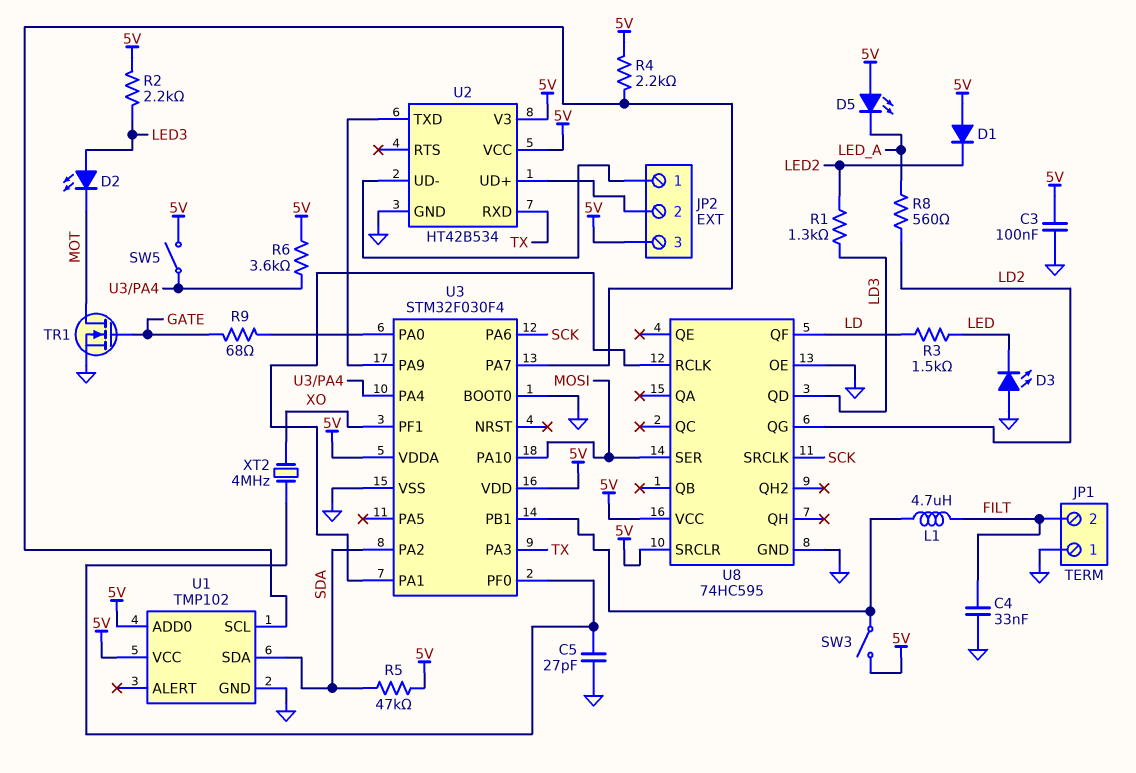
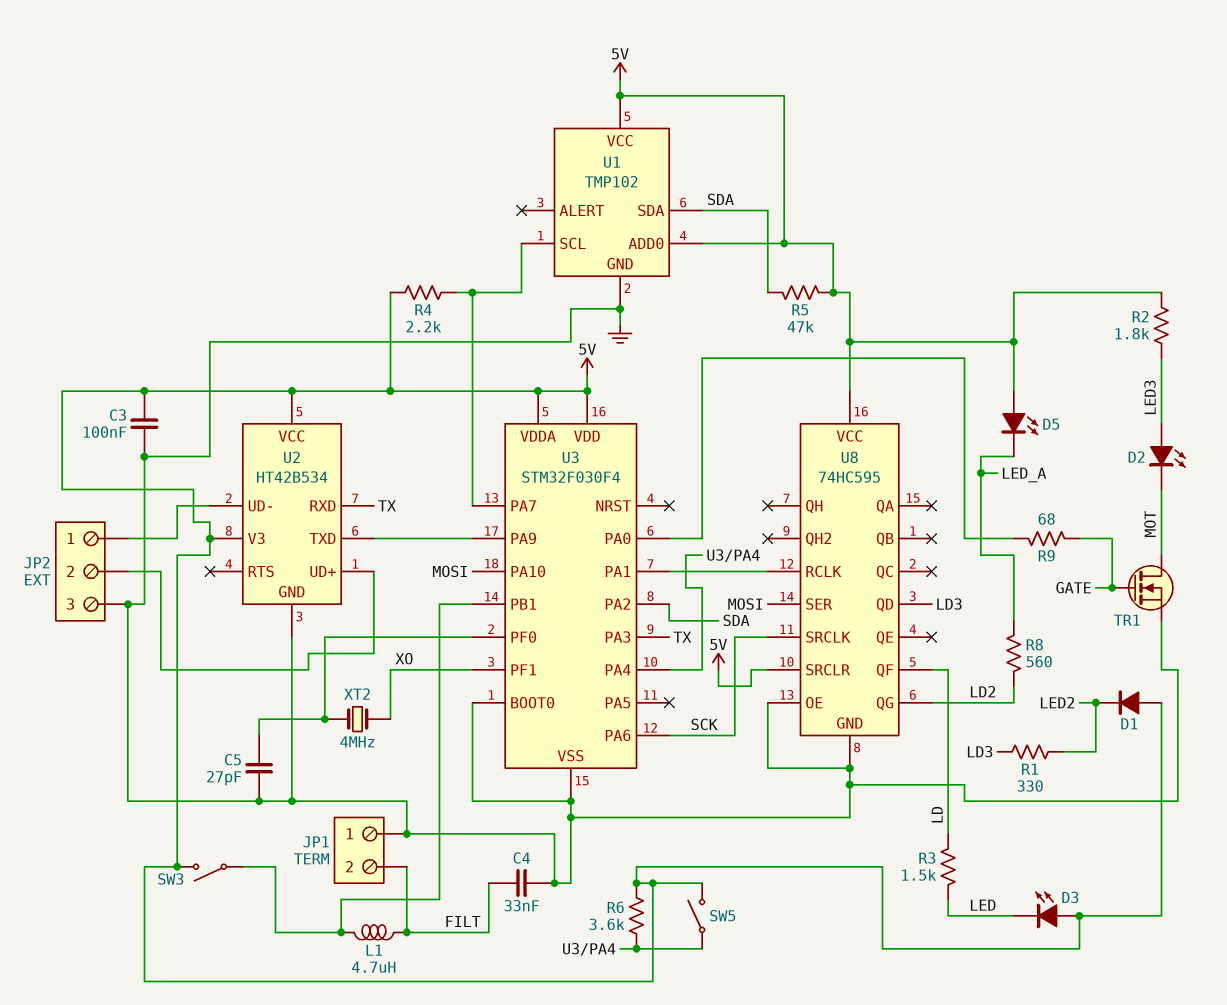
D3: LED (A GND, K LED) -> LED (A 5V, K LED)
JP2 pin 3: 5V -> GND
R1: 1.3k (LD3, LED2) -> 330 (LD3, LED2)
R2: 2.2k (5V, LED3) -> 1.8k (5V, LED3)

